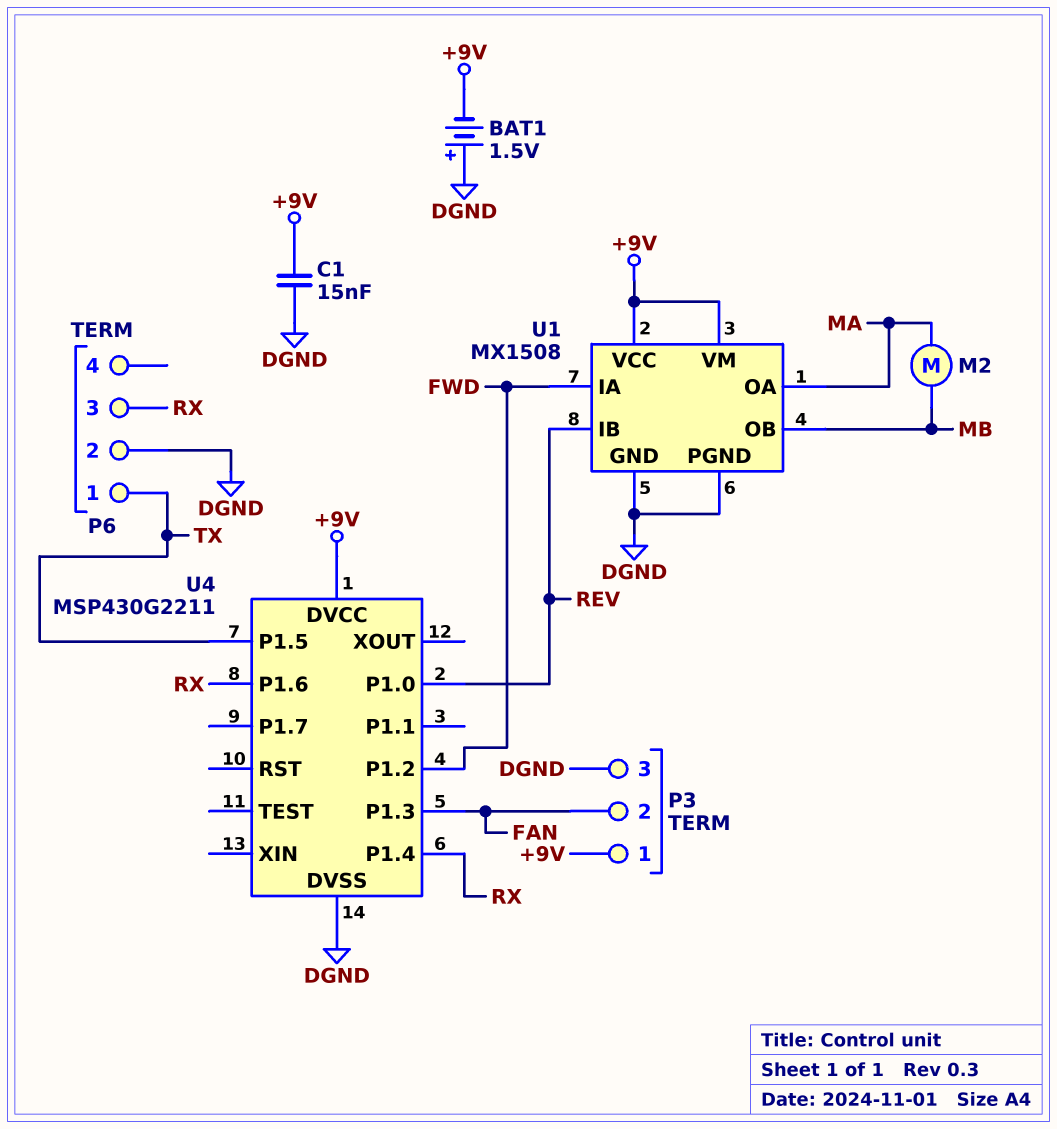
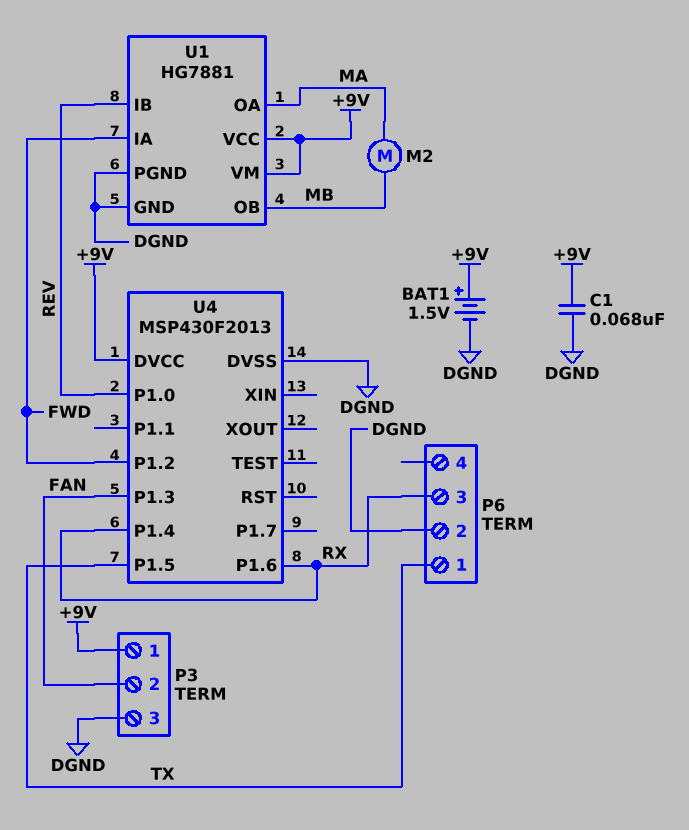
BAT1: 1.5V (plus DGND, minus +9V) -> 1.5V (plus +9V, minus DGND)
C1: 15nF (+9V, DGND) -> 68nF (+9V, DGND)
U1: MX1508 -> HG7881
U4: MSP430G2211 -> MSP430F2013

